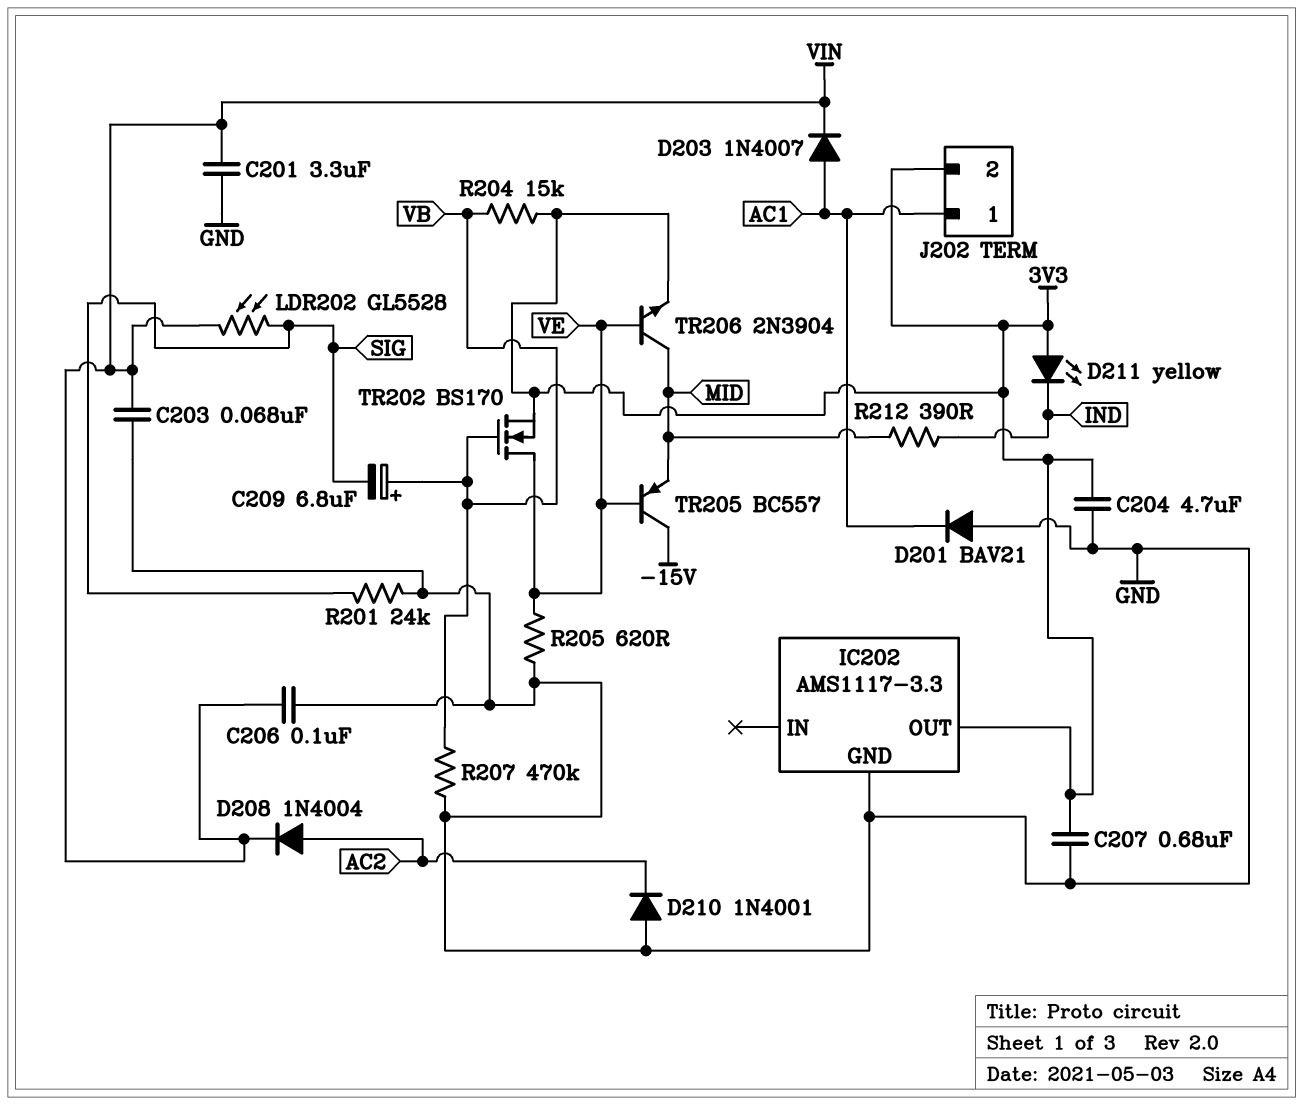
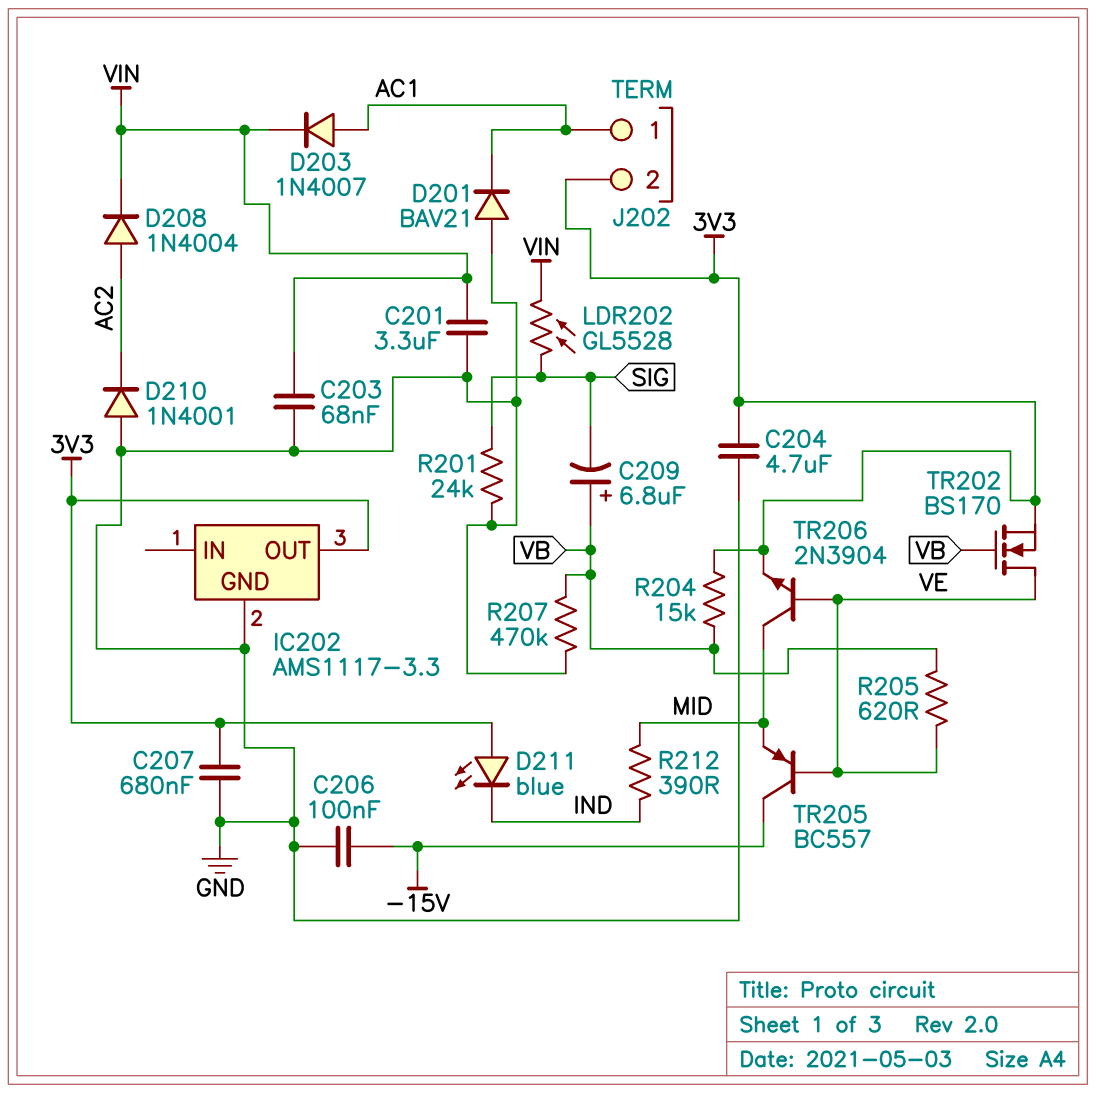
C206: 100nF (GND, VIN) -> 100nF (-15V, GND)
D211: LED yellow (A 3V3, K IND) -> LED blue (A 3V3, K IND)
R205: 620 (GND, VE) -> 620 (VB, VE)

